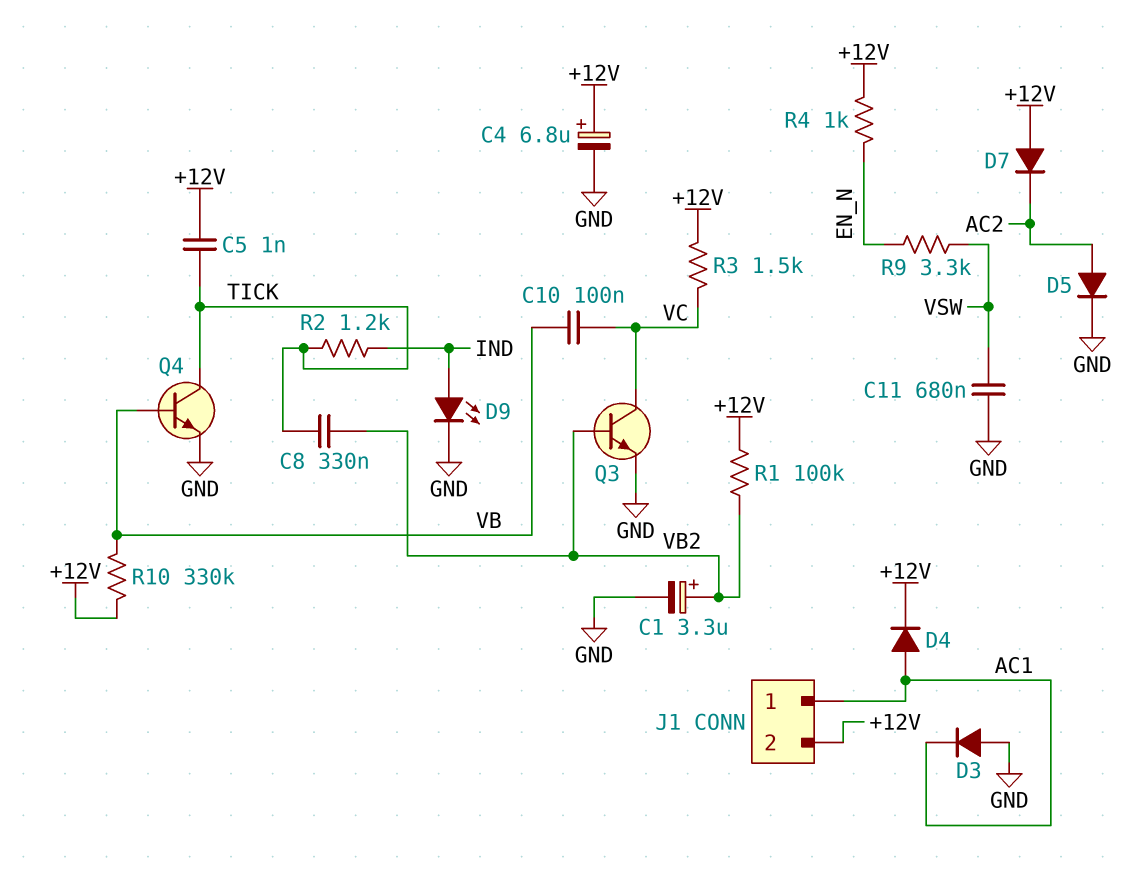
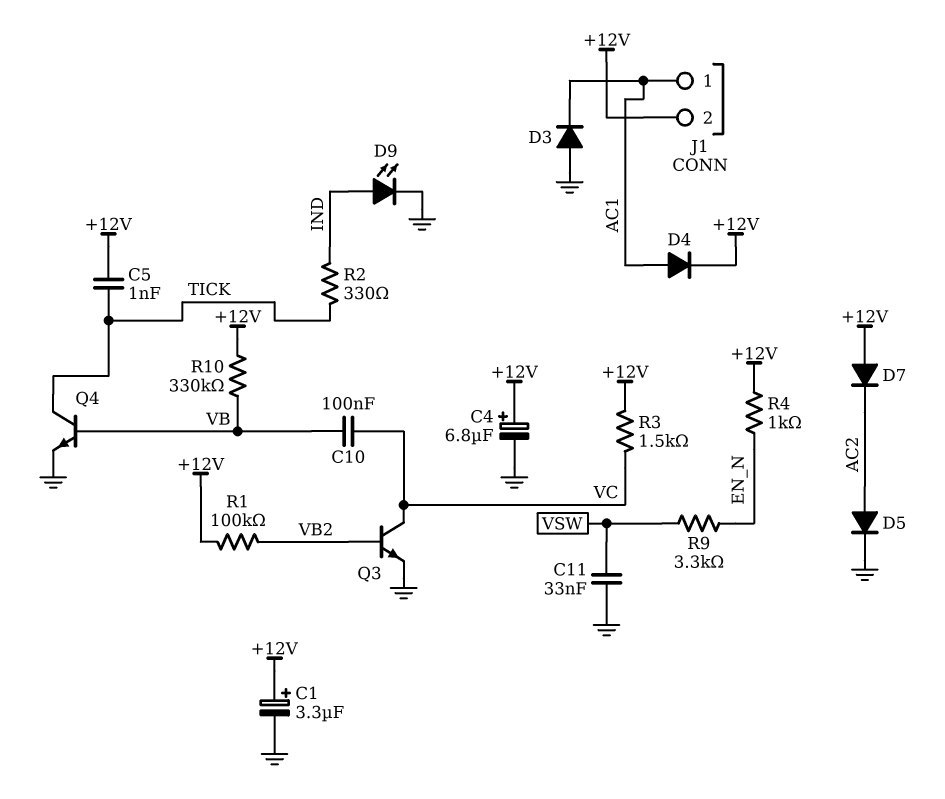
C1: 3.3uF (plus VB2, minus GND) -> 3.3uF (plus +12V, minus GND)
C8: 330nF (TICK, VB2) -> none
C11: 680nF (GND, VSW) -> 33nF (GND, VSW)
R2: 1.2k (IND, TICK) -> 330 (IND, TICK)

